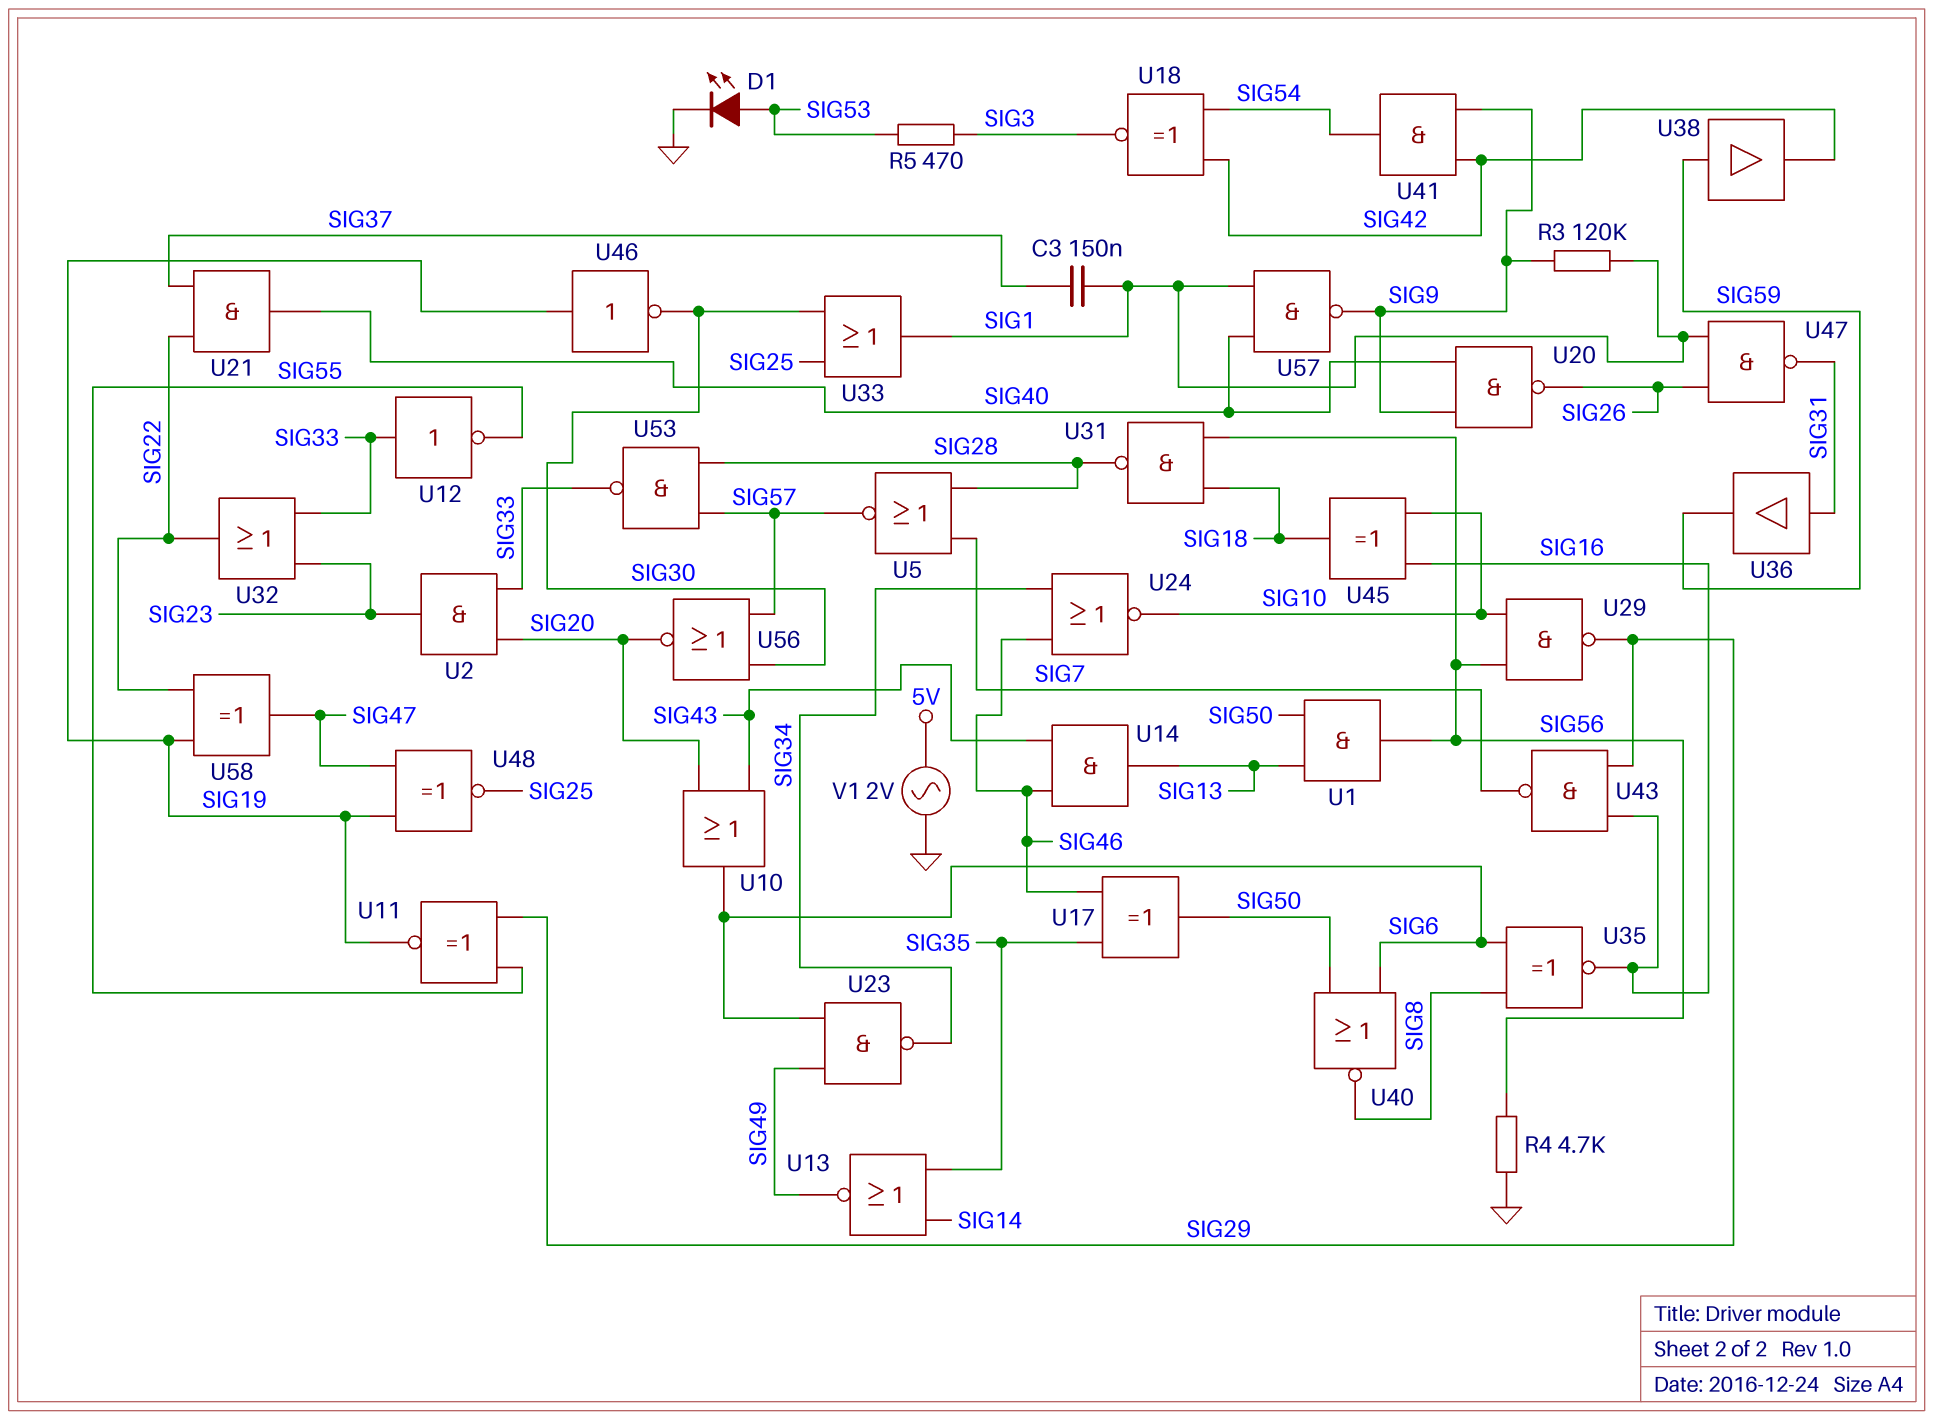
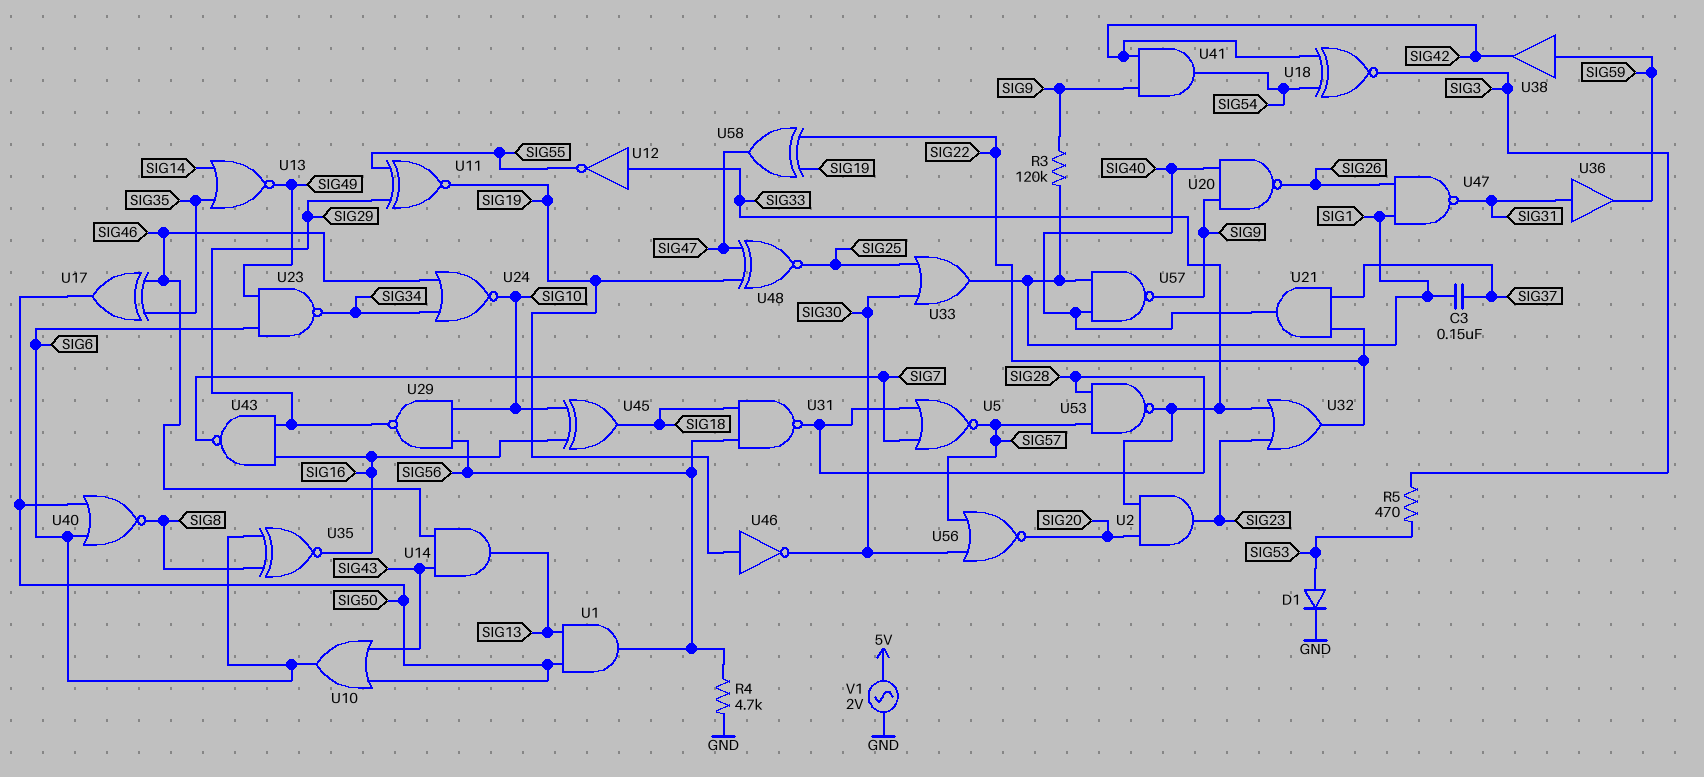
D1: LED (A SIG53, K GND) -> diode (A SIG53, K GND)
U10: OR (in SIG20, in SIG43, out SIG6) -> OR (in SIG43, in SIG50, out SIG6)

